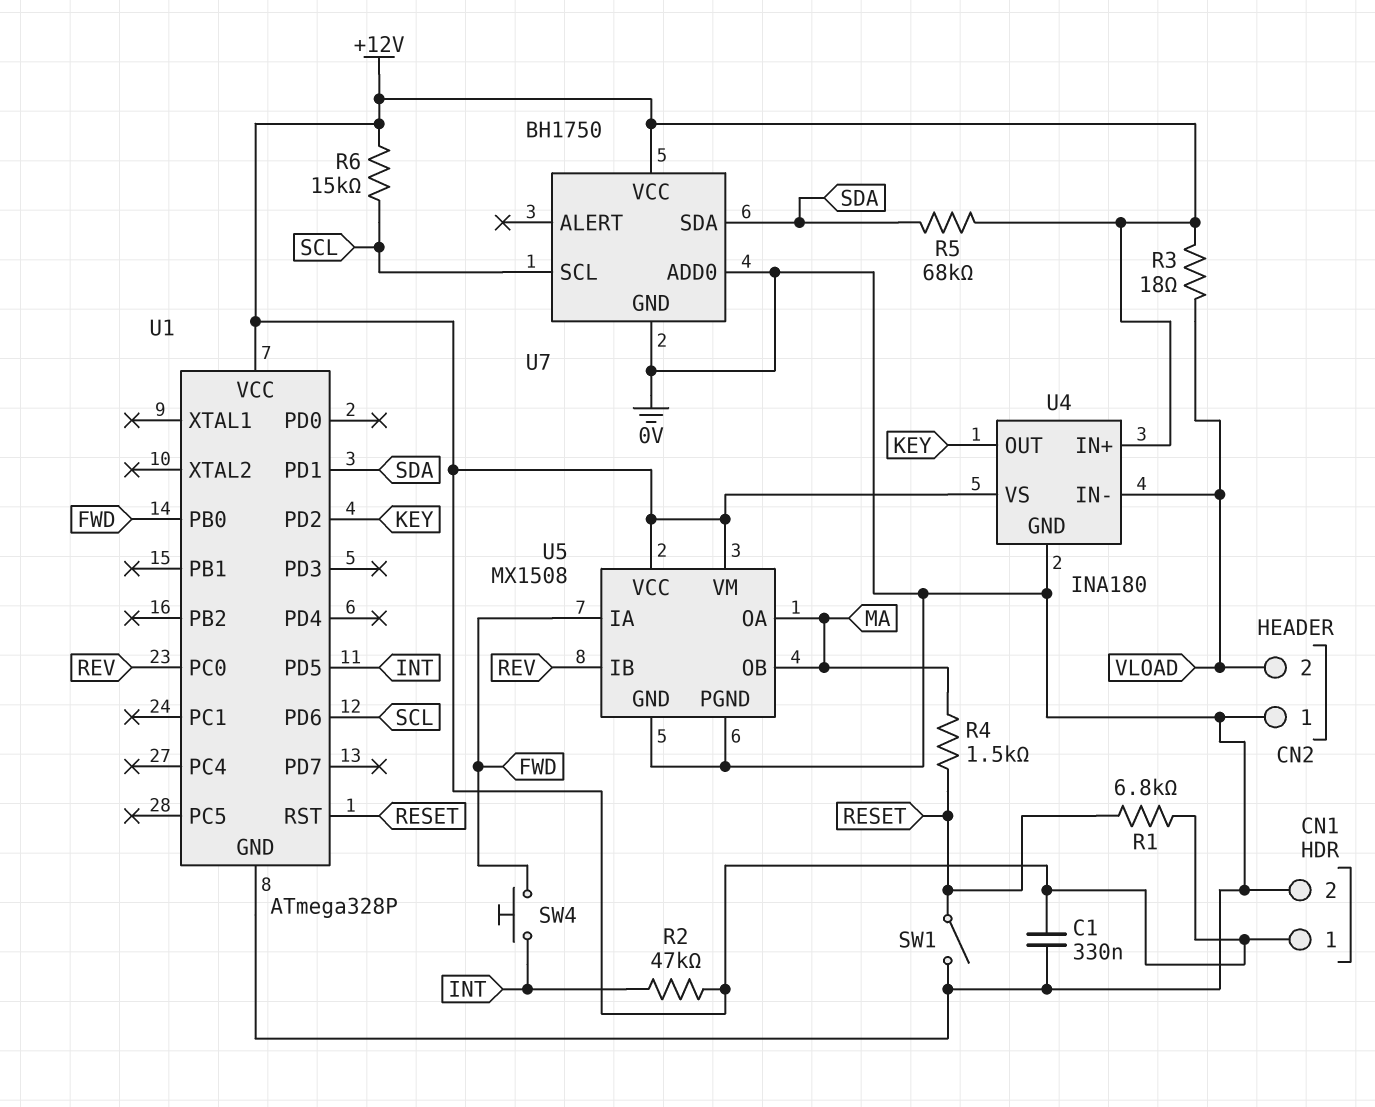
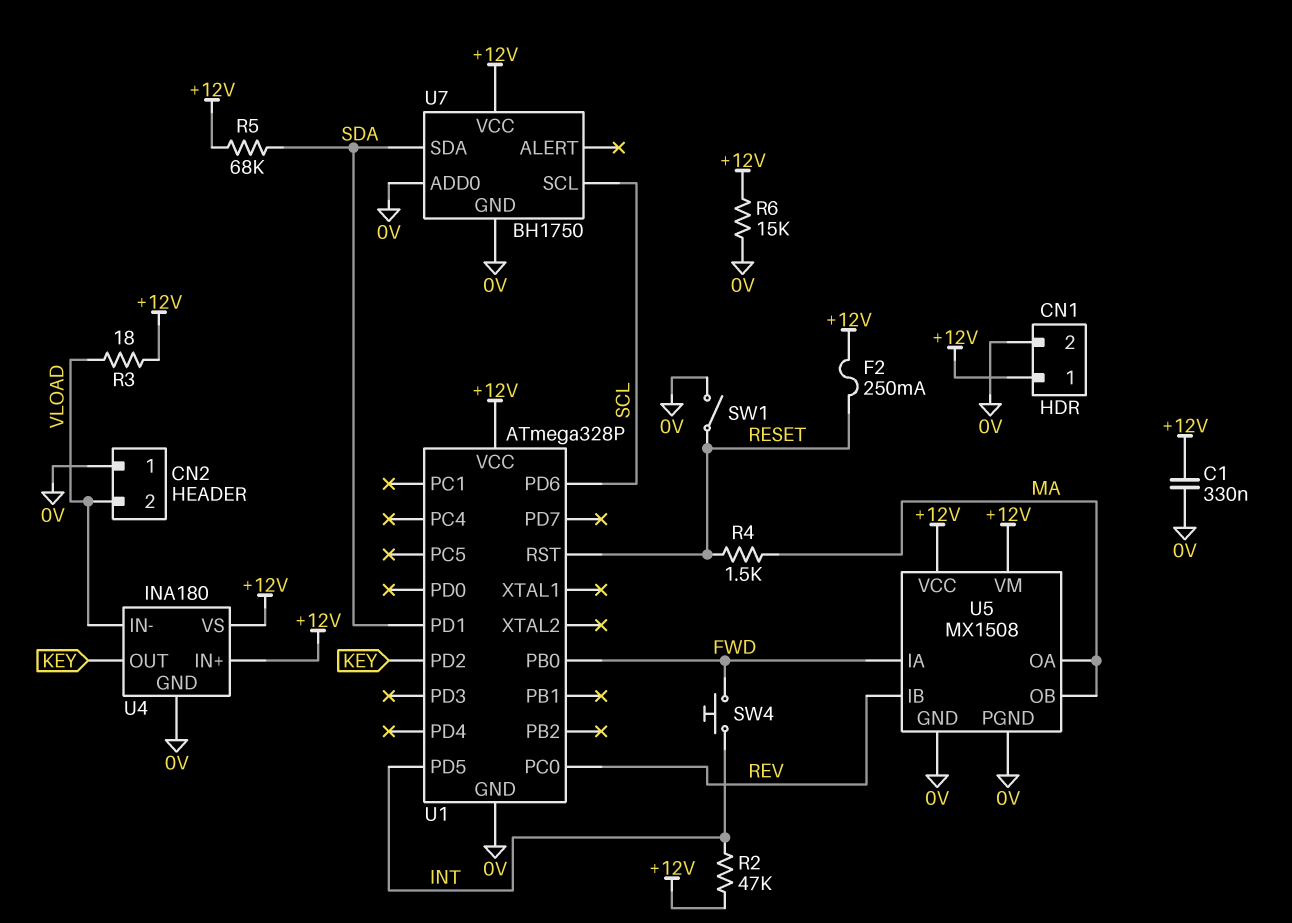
F2: none -> 250mA (+12V, RESET)
R1: 6.8k (+12V, RESET) -> none
R6: 15k (+12V, SCL) -> 15k (+12V, 0V)

